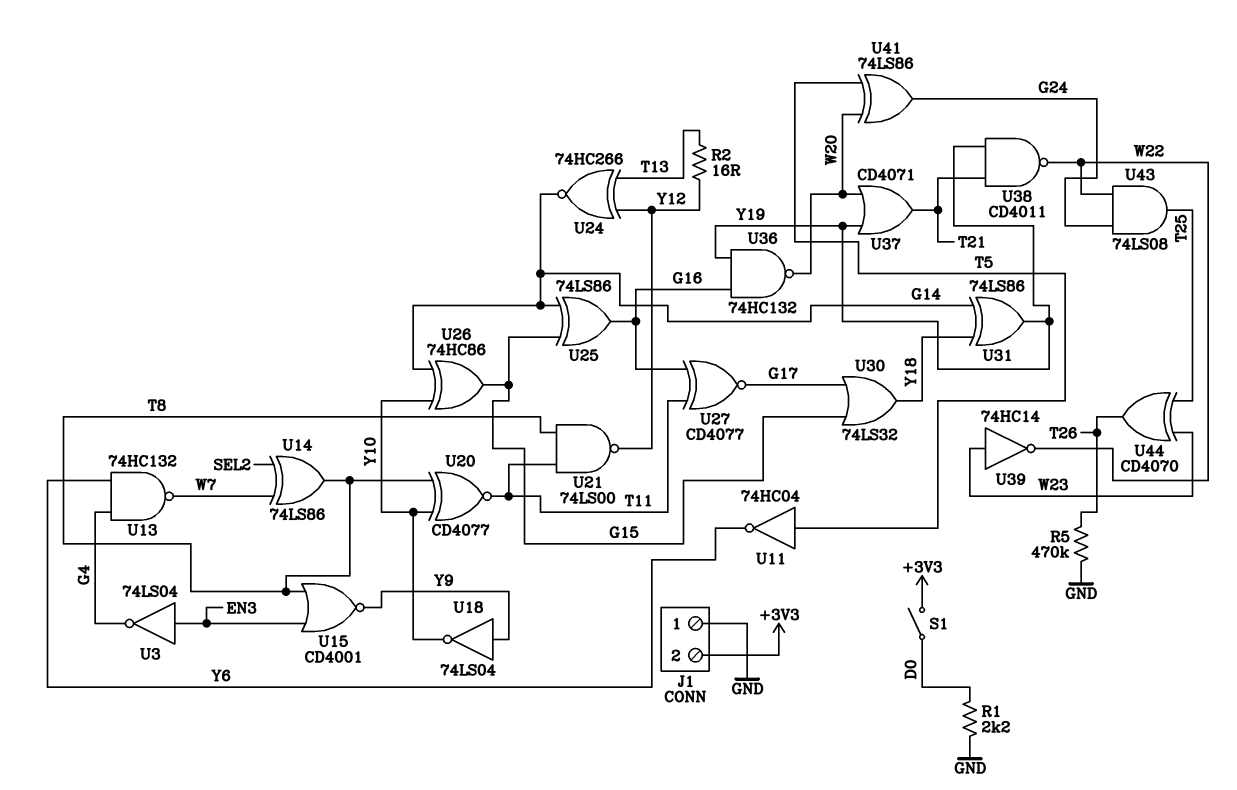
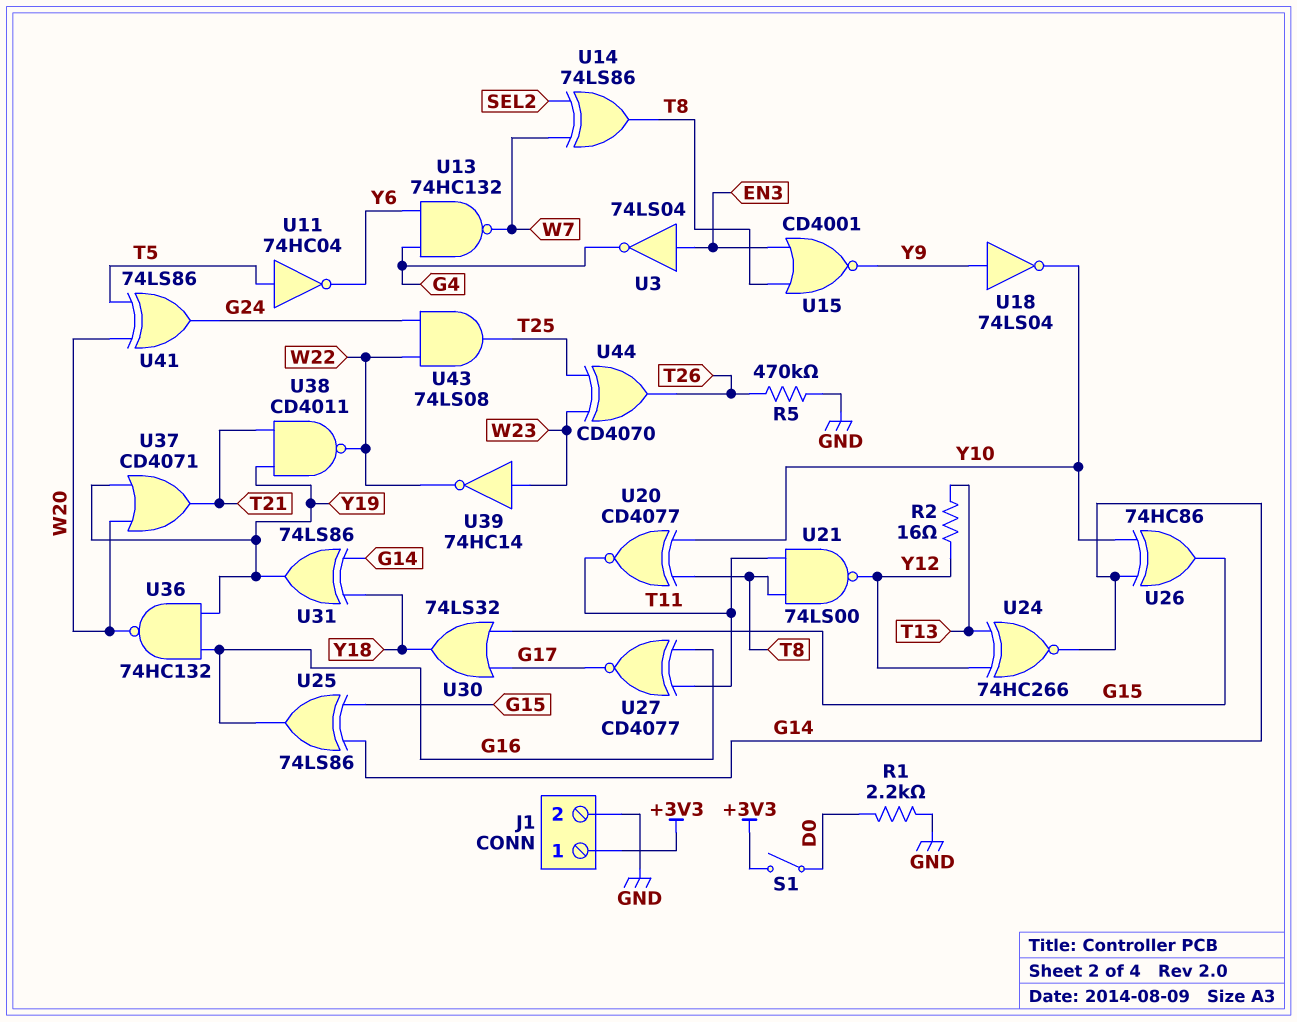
J1 pin 1: GND -> +3V3
J1 pin 2: +3V3 -> GND

